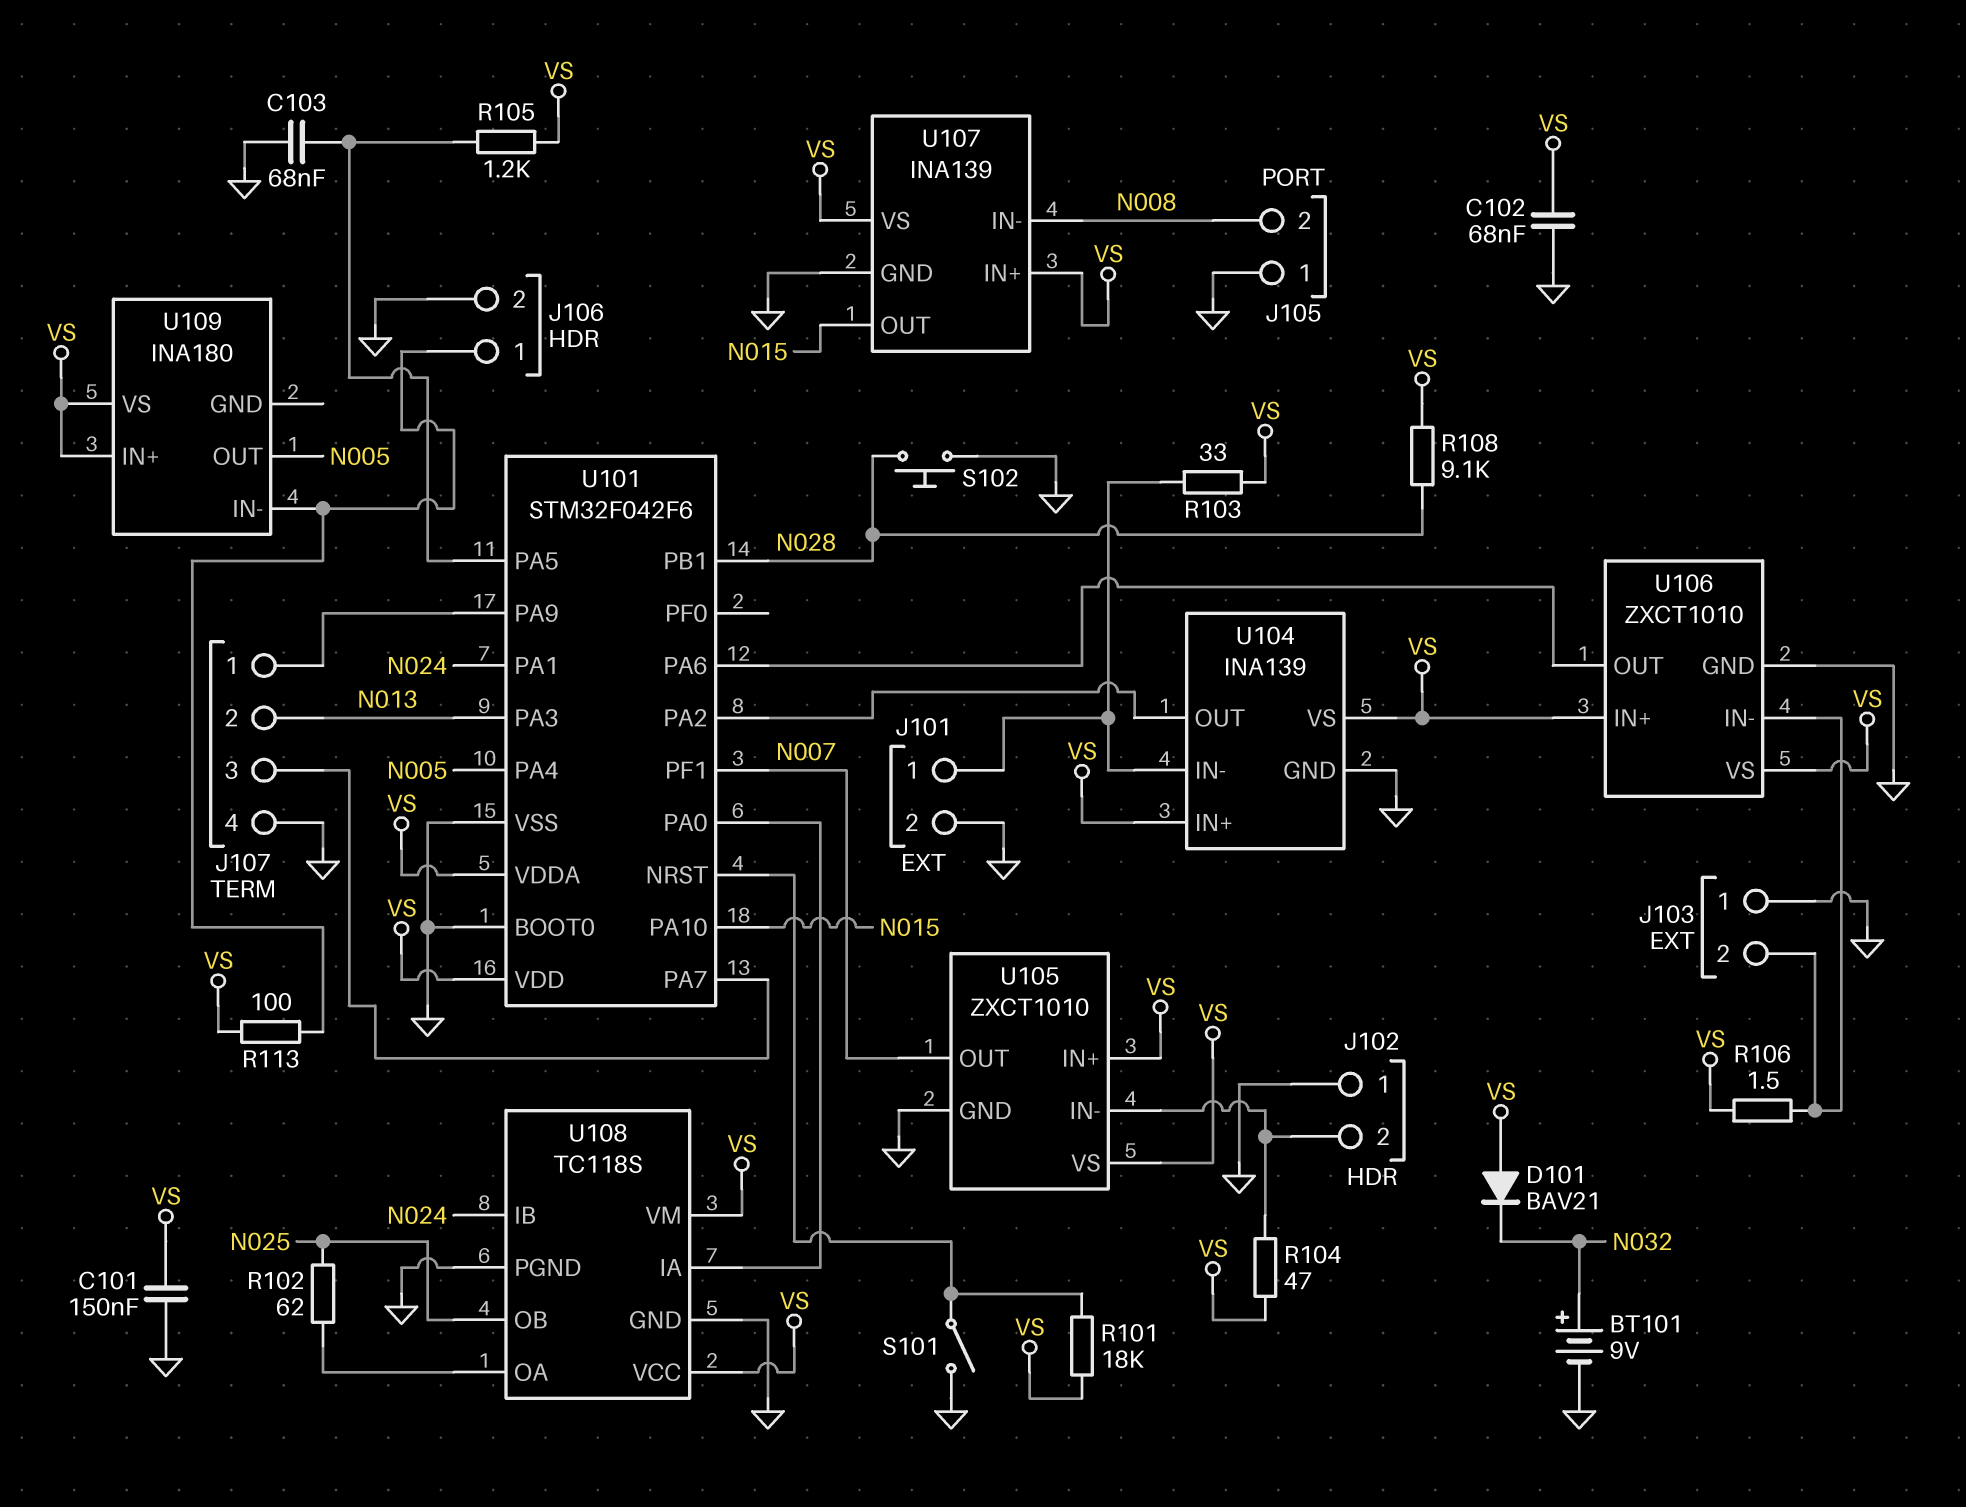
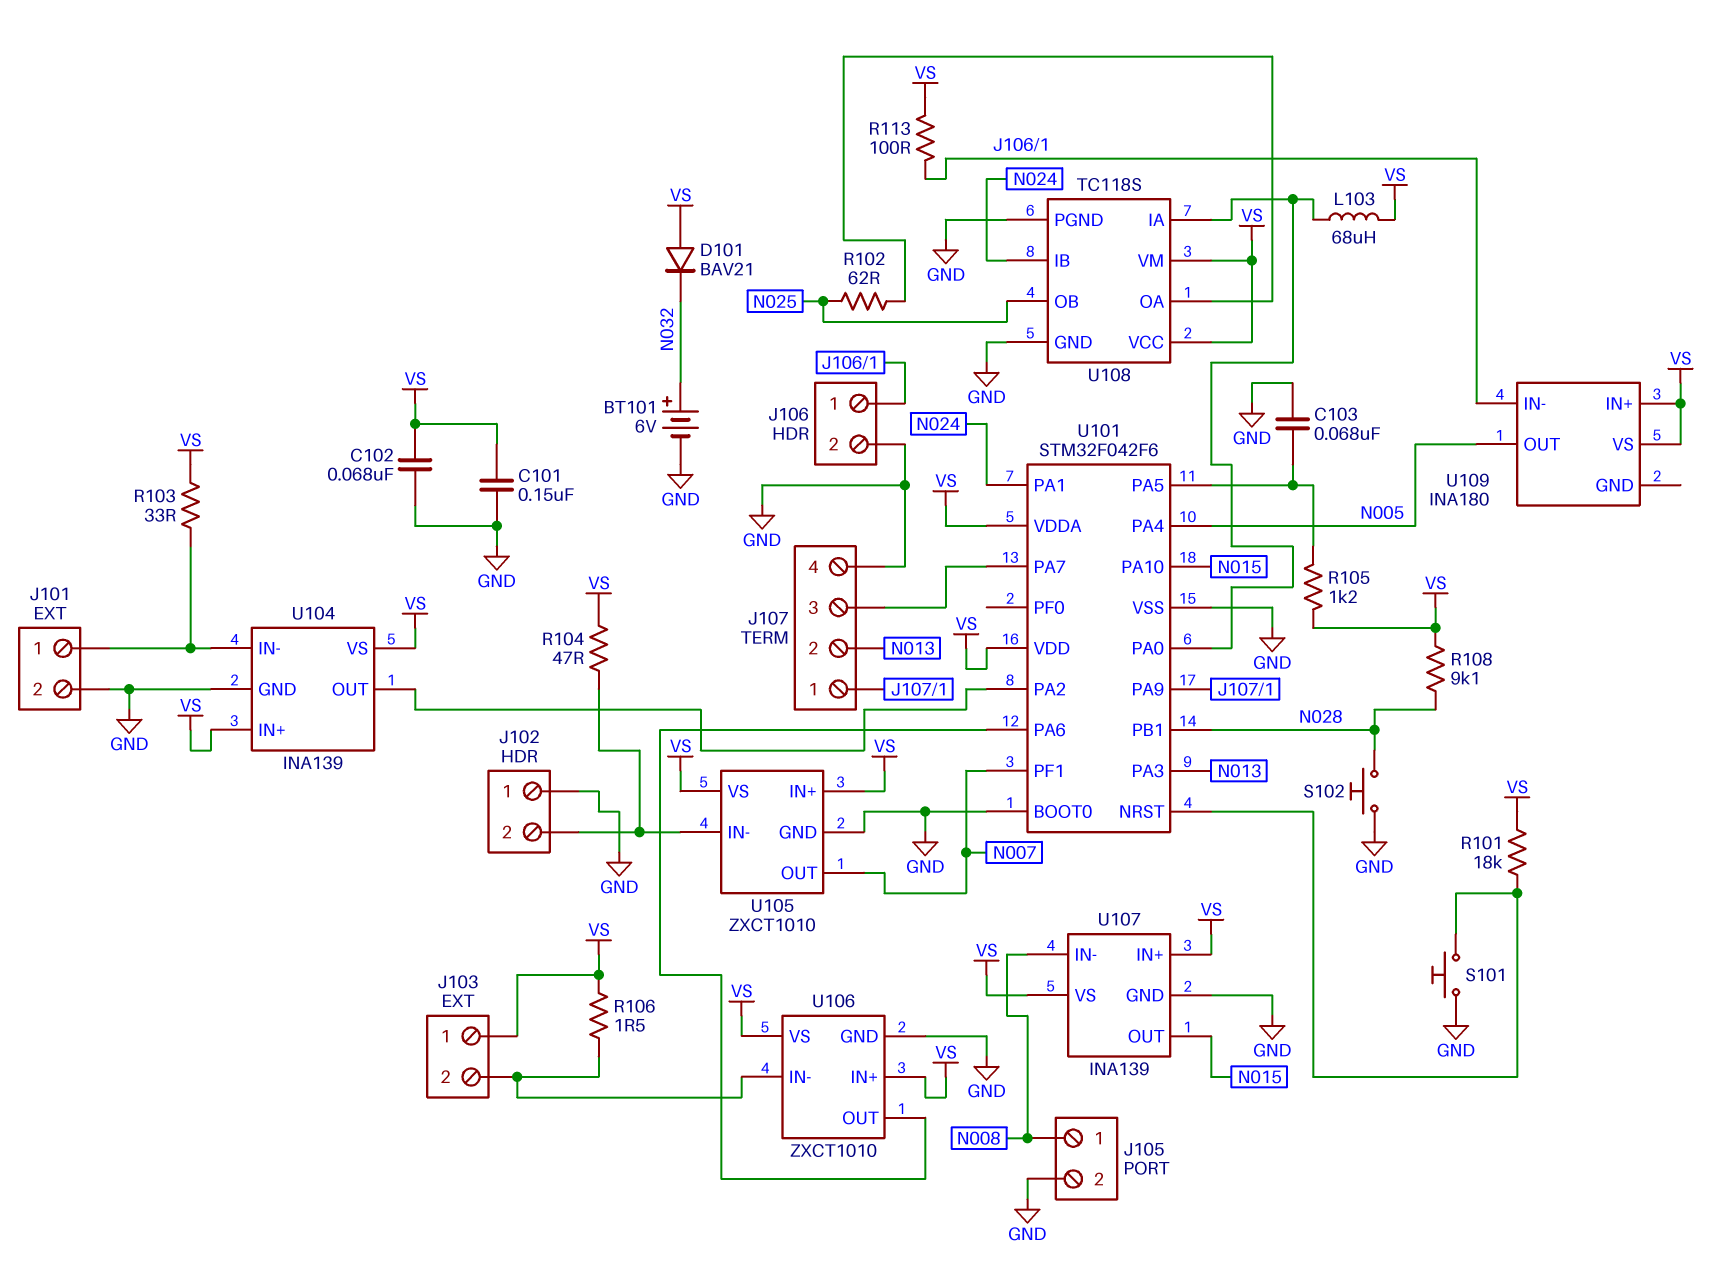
BT101: 9V (plus N032, minus GND) -> 6V (plus N032, minus GND)
J103 pin 1: GND -> VS
J105 pin 1: GND -> N008
J105 pin 2: N008 -> GND
L103: none -> 68uH (U101/PA0, VS)
S101: switch (GND, U101/NRST) -> button (GND, U101/NRST)

